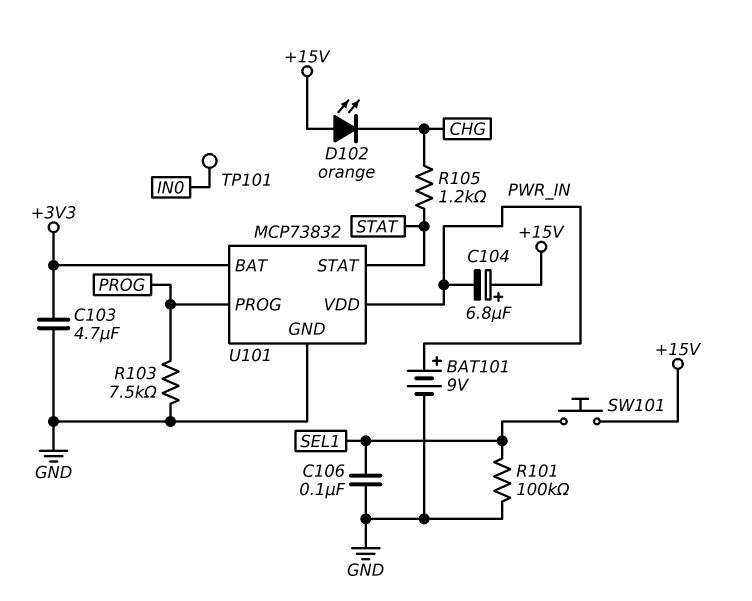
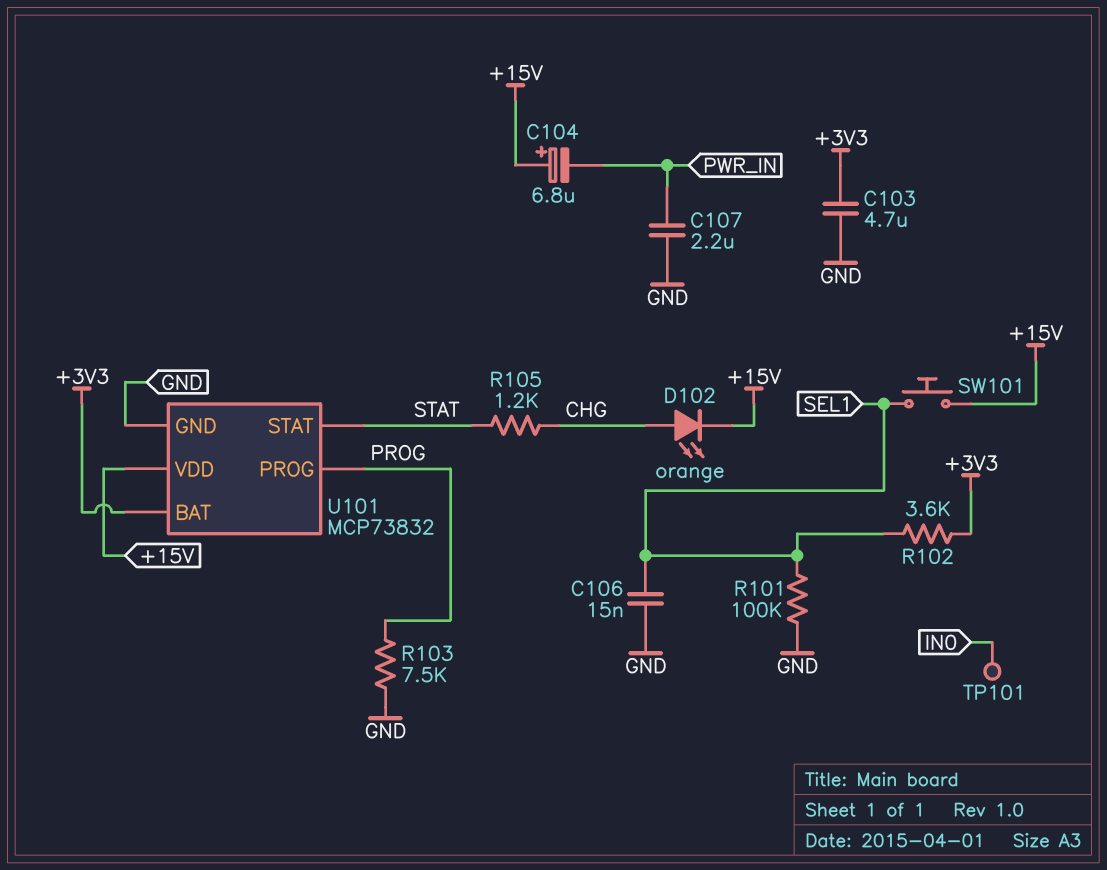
BAT101: 9V (plus PWR_IN, minus GND) -> none
C106: 100nF (GND, SEL1) -> 15nF (GND, SEL1)
C107: none -> 2.2uF (GND, PWR_IN)
D102: LED orange (A +15V, K CHG) -> LED orange (A CHG, K +15V)
R102: none -> 3.6k (+3V3, SEL1)
U101 pin VDD: PWR_IN -> +15V

